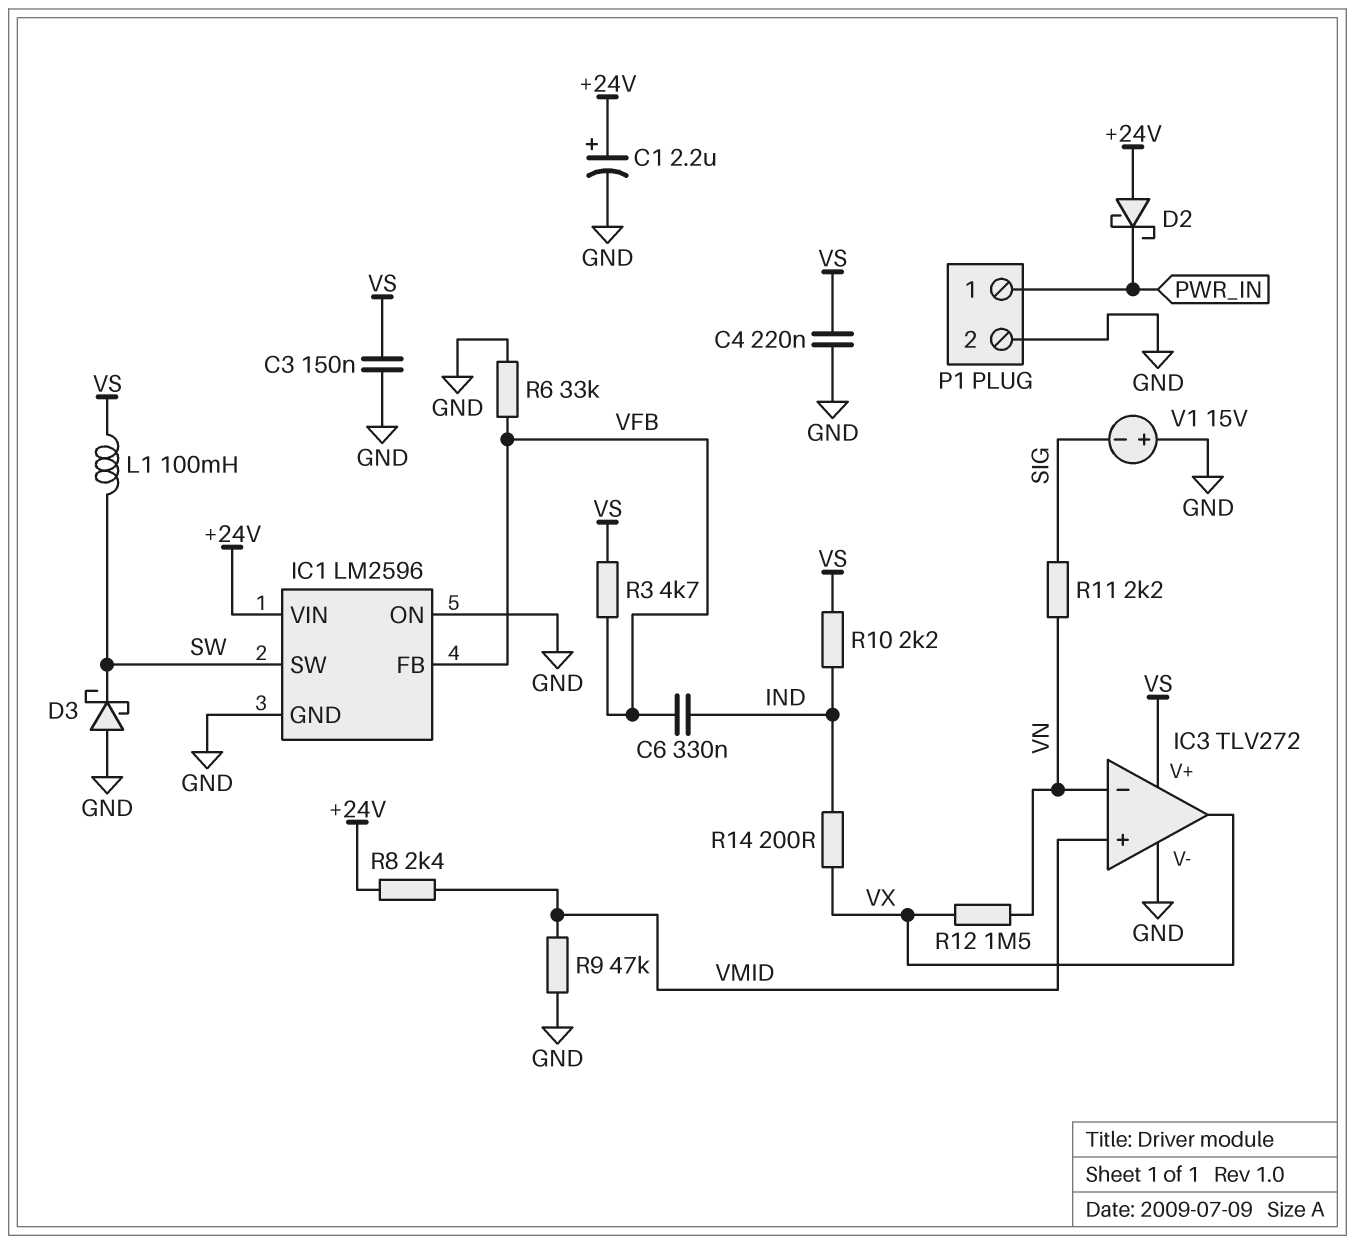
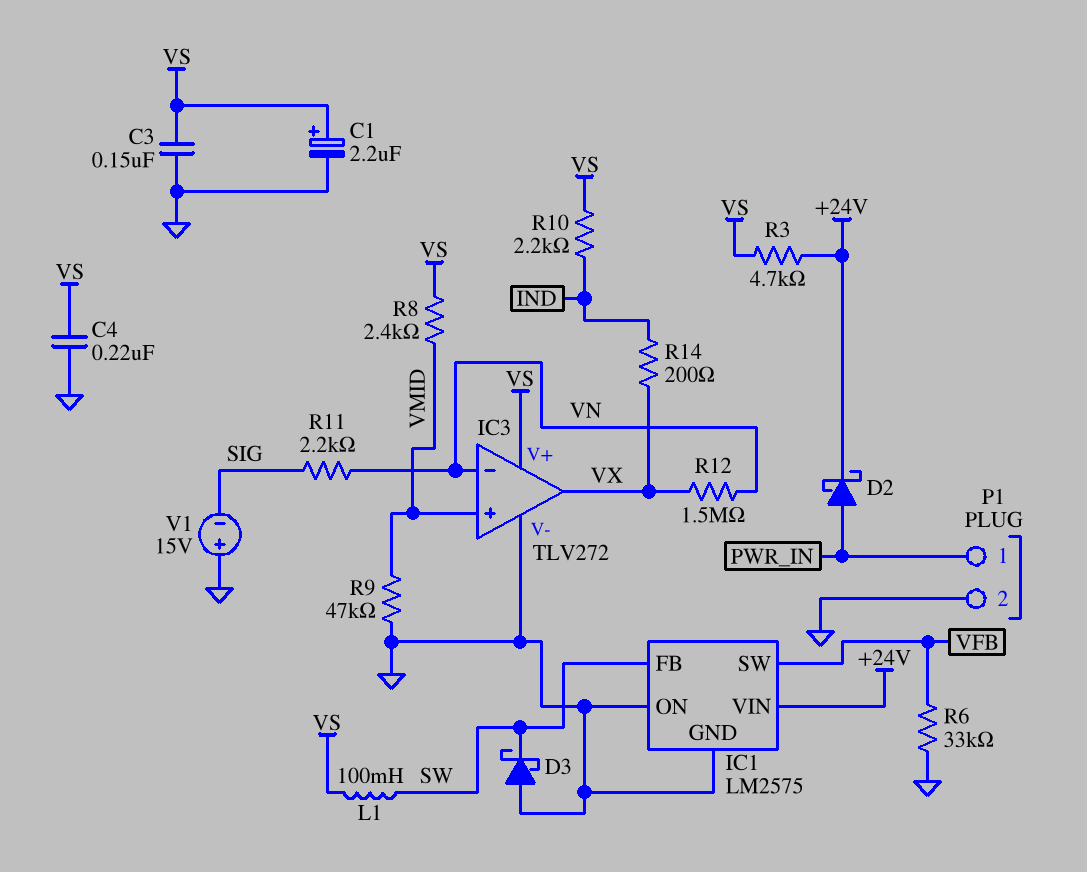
C1: 2.2uF (plus +24V, minus GND) -> 2.2uF (plus VS, minus GND)
C6: 330nF (IND, VFB) -> none
D2: schottky (A +24V, K PWR_IN) -> schottky (A PWR_IN, K +24V)
IC1: LM2596 -> LM2575
IC1 pin FB: VFB -> SW
IC1 pin SW: SW -> VFB
R3: 4.7k (VFB, VS) -> 4.7k (+24V, VS)
R8: 2.4k (+24V, VMID) -> 2.4k (VMID, VS)

